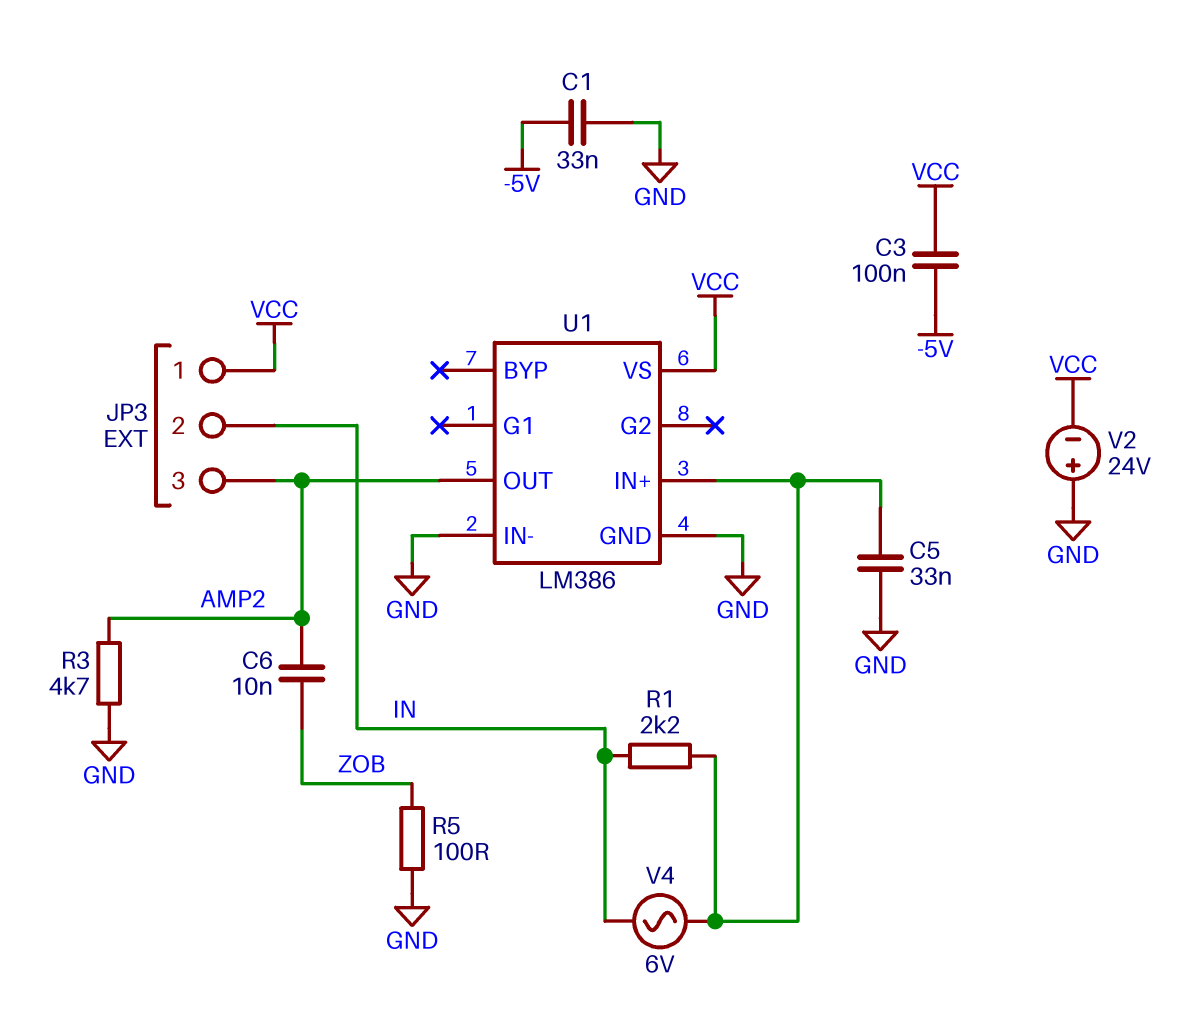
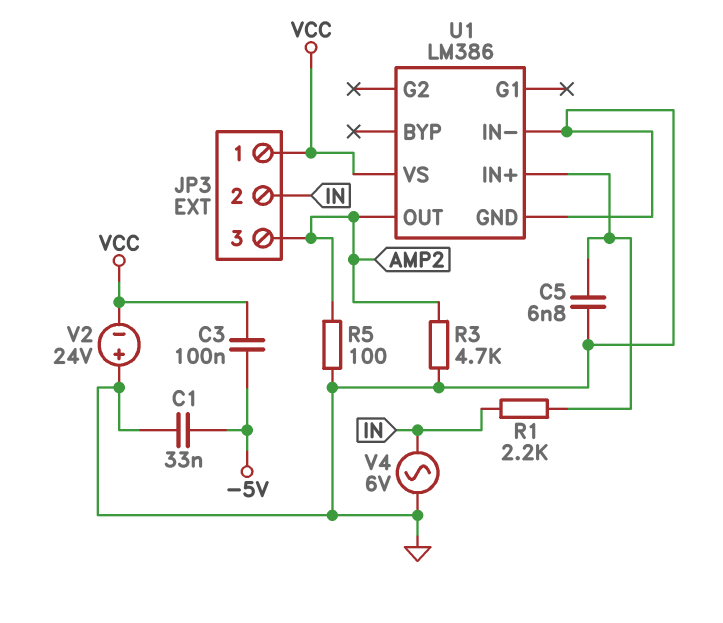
C5: 33nF (GND, U1/IN+) -> 6.8nF (GND, U1/IN+)
C6: 10nF (AMP2, ZOB) -> none
R5: 100 (GND, ZOB) -> 100 (AMP2, GND)
V4: AC 6V (IN, U1/IN+) -> AC 6V (GND, IN)

